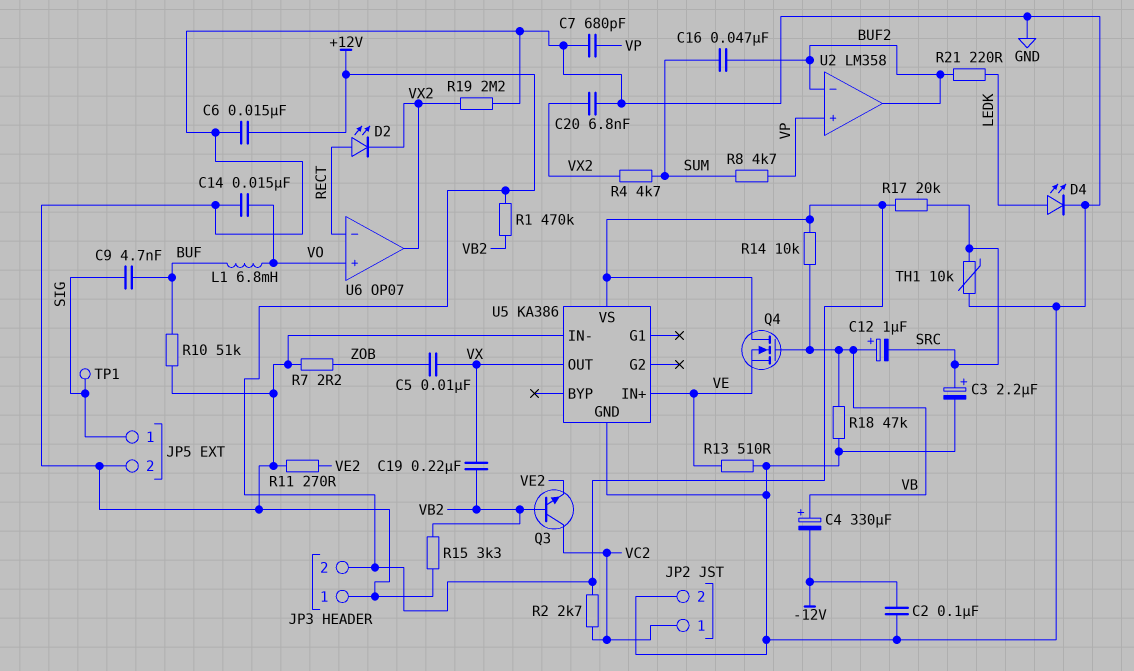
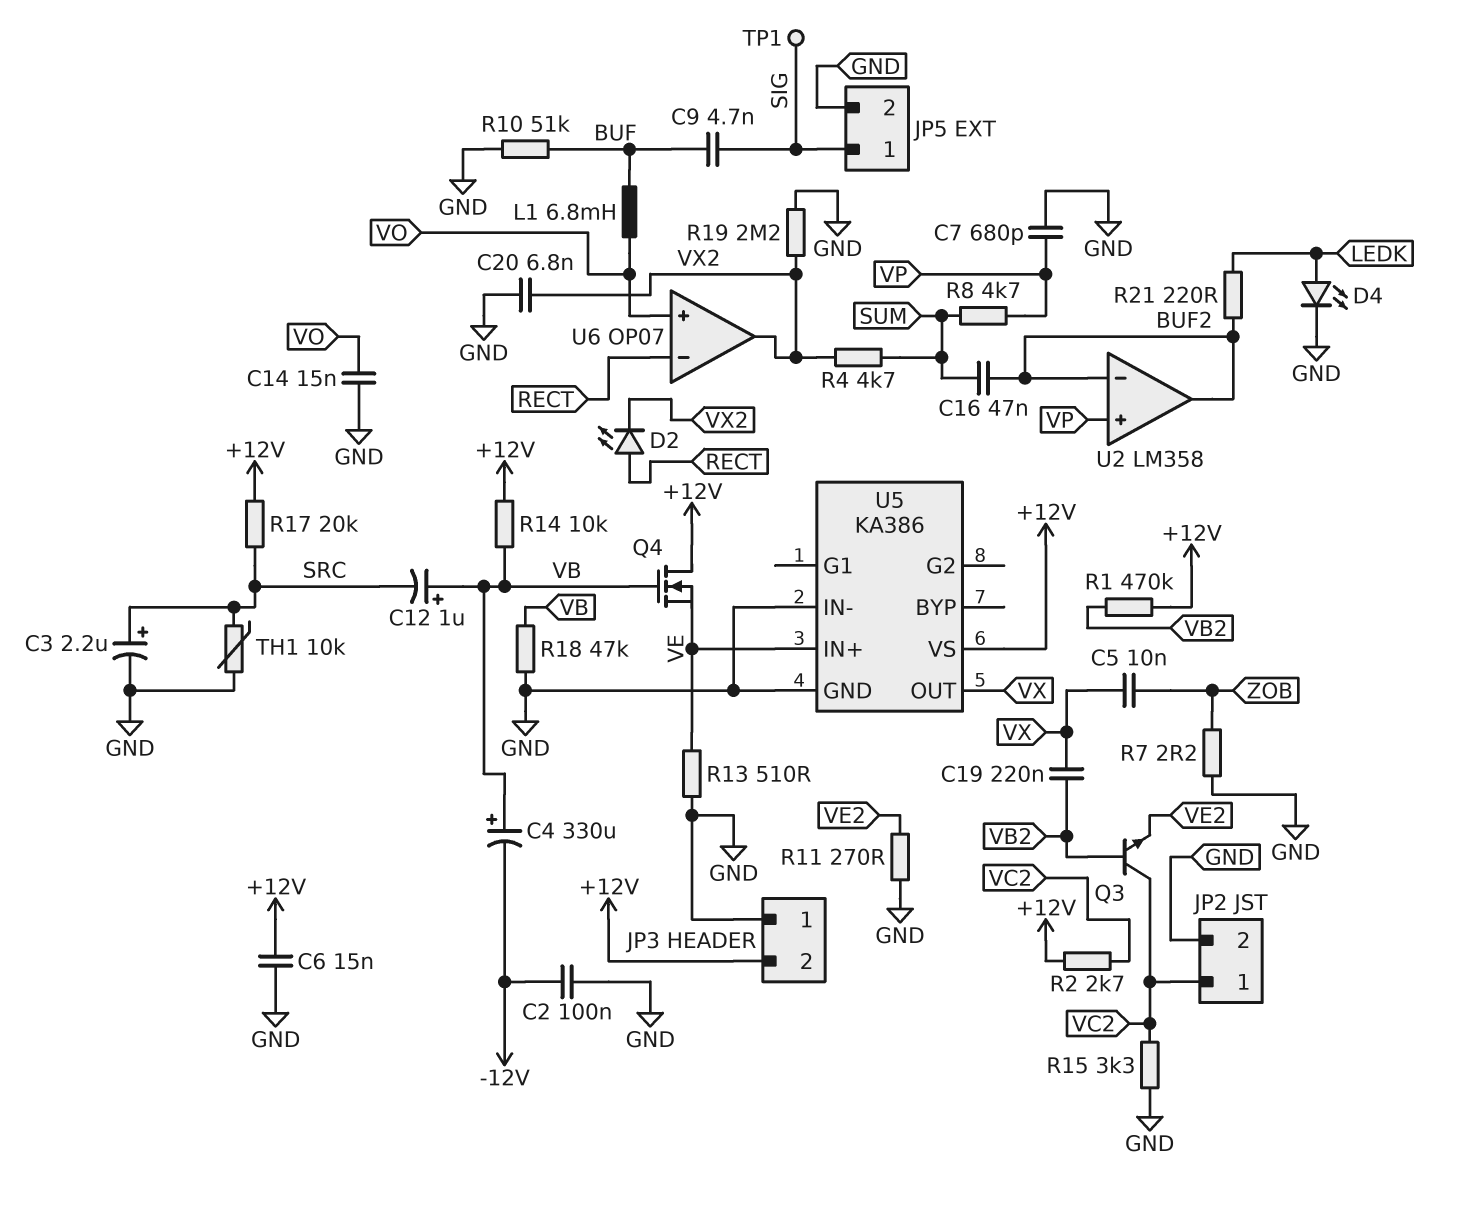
R15: 3.3k (GND, VB2) -> 3.3k (GND, VC2)

